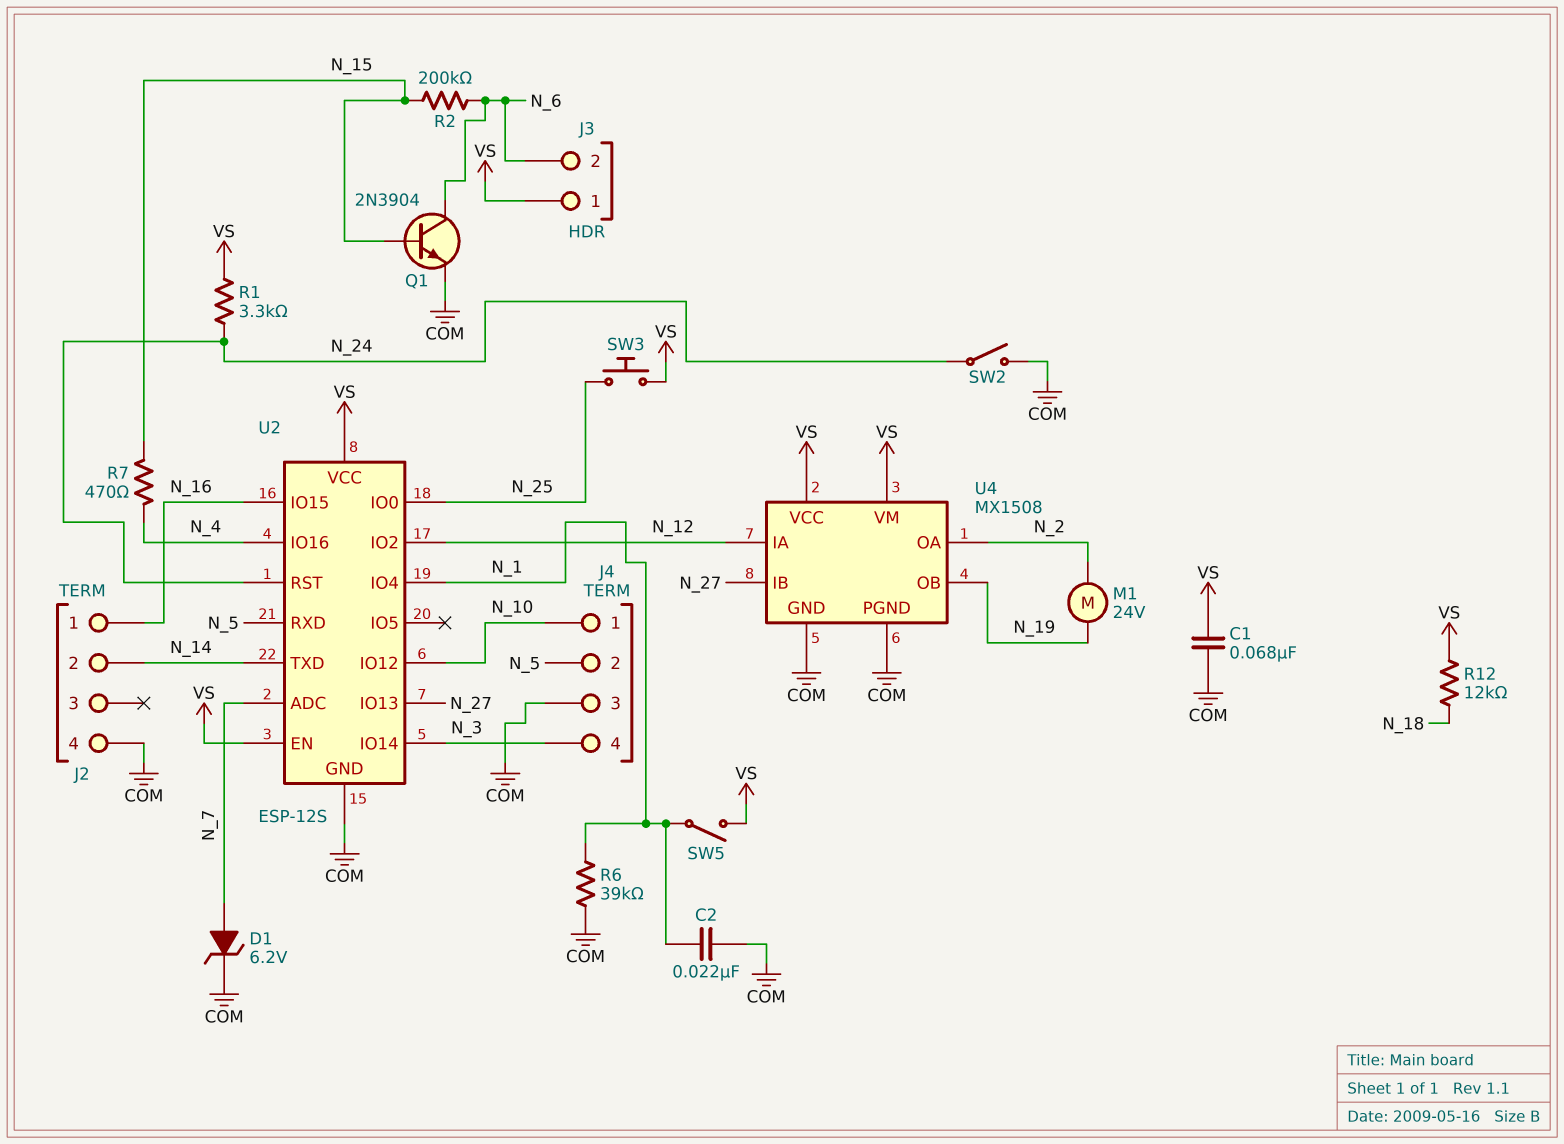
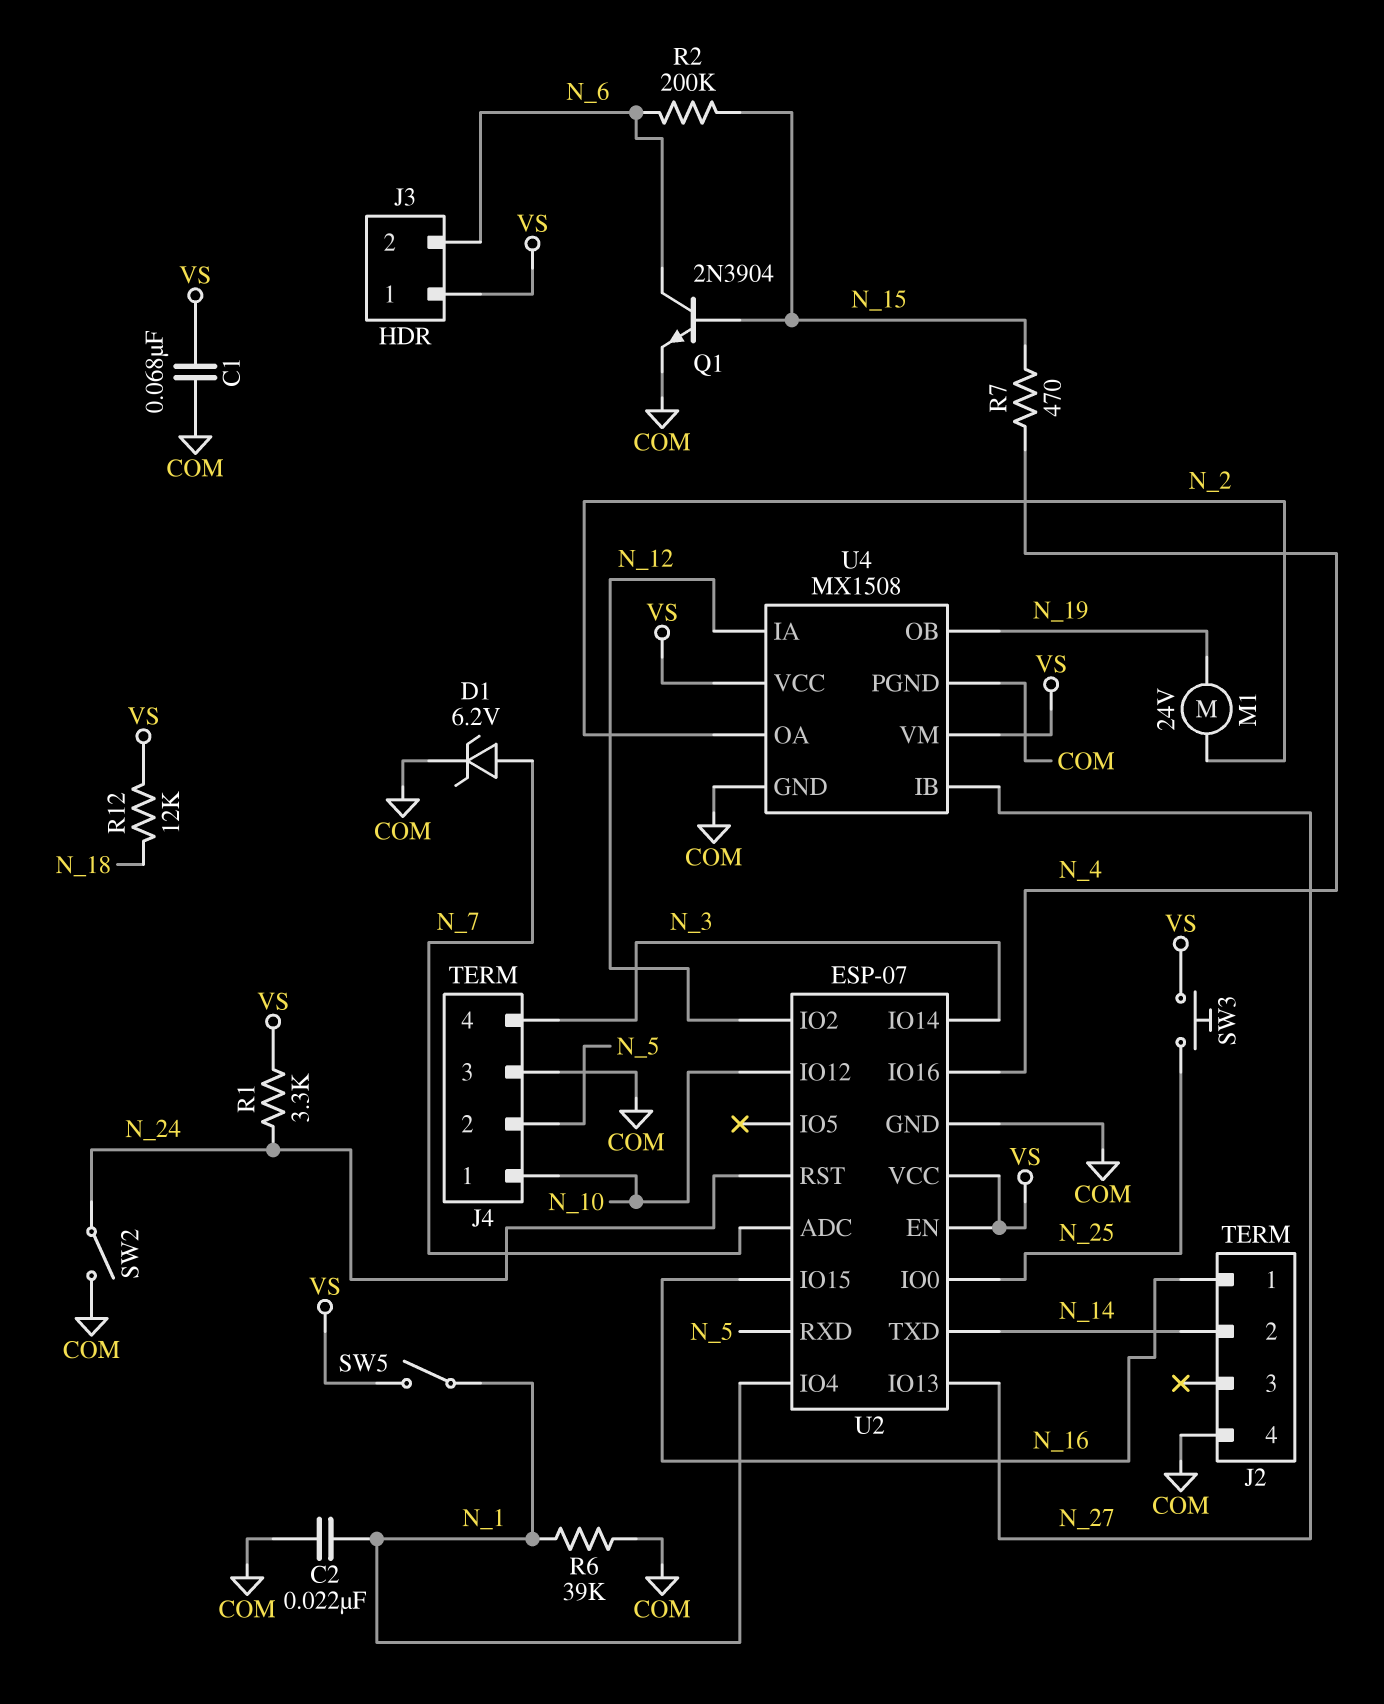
U2: ESP-12S -> ESP-07

